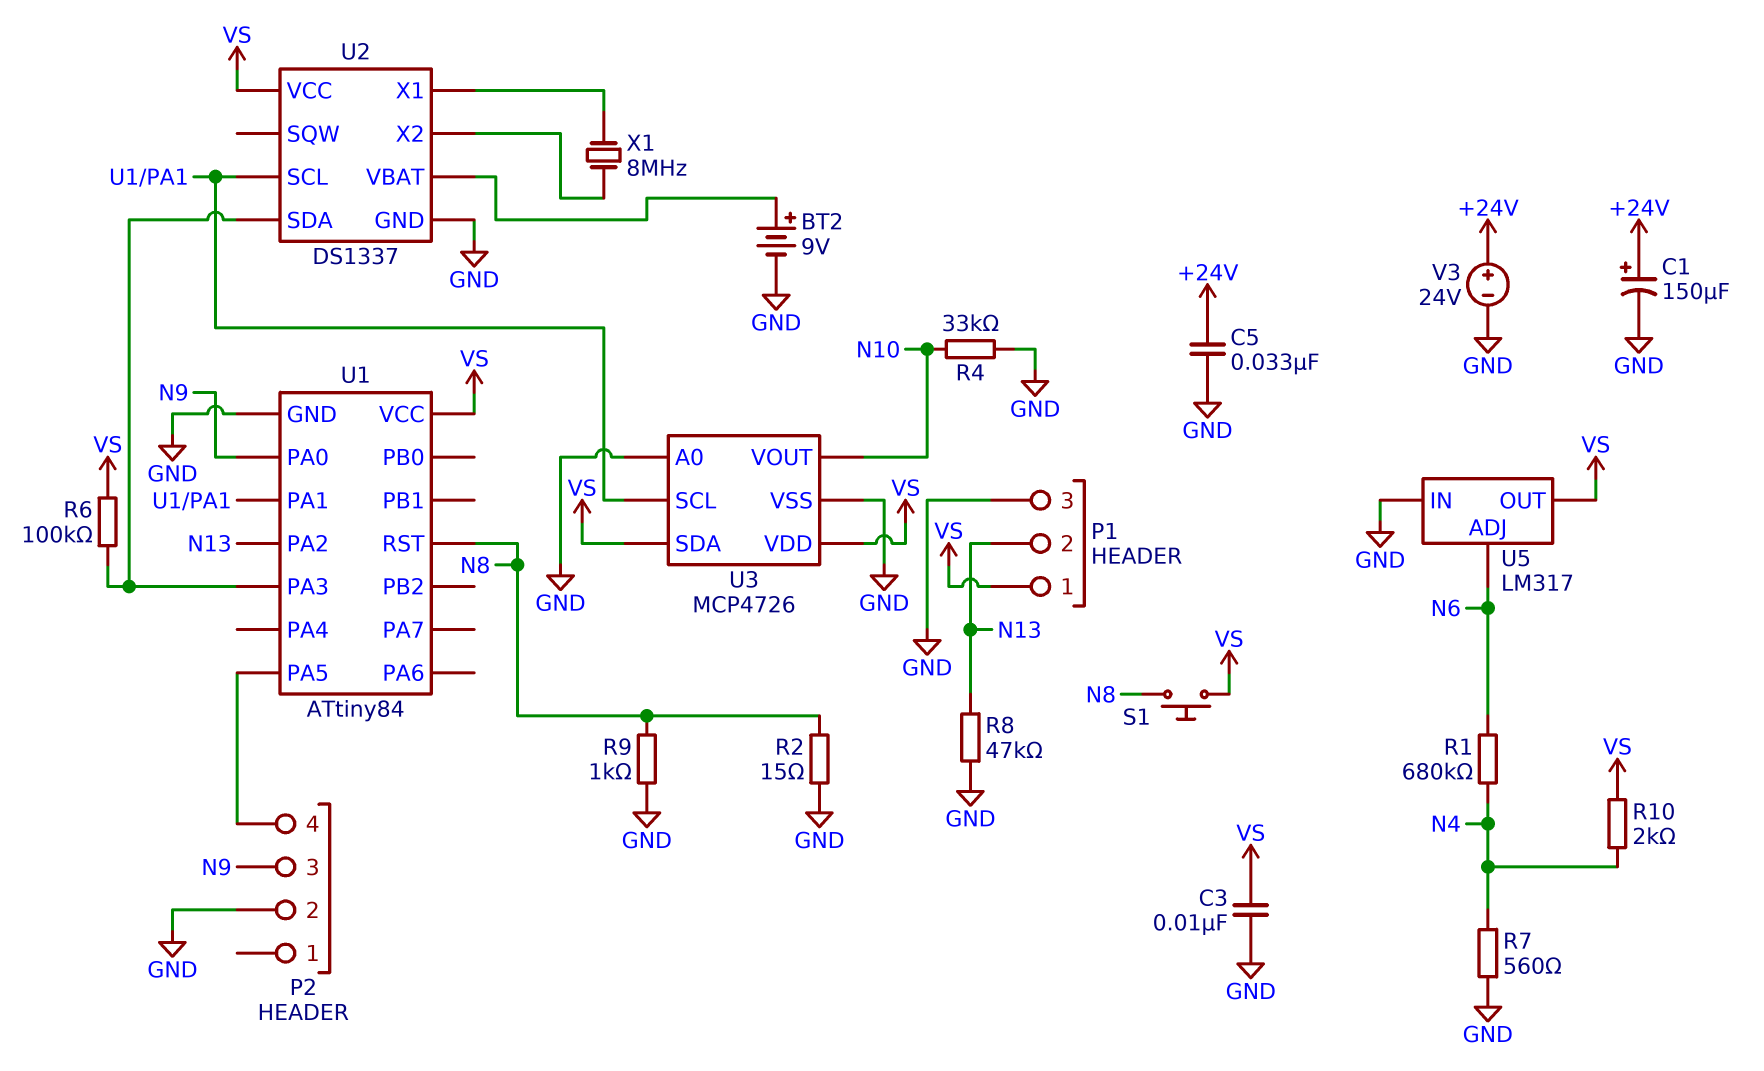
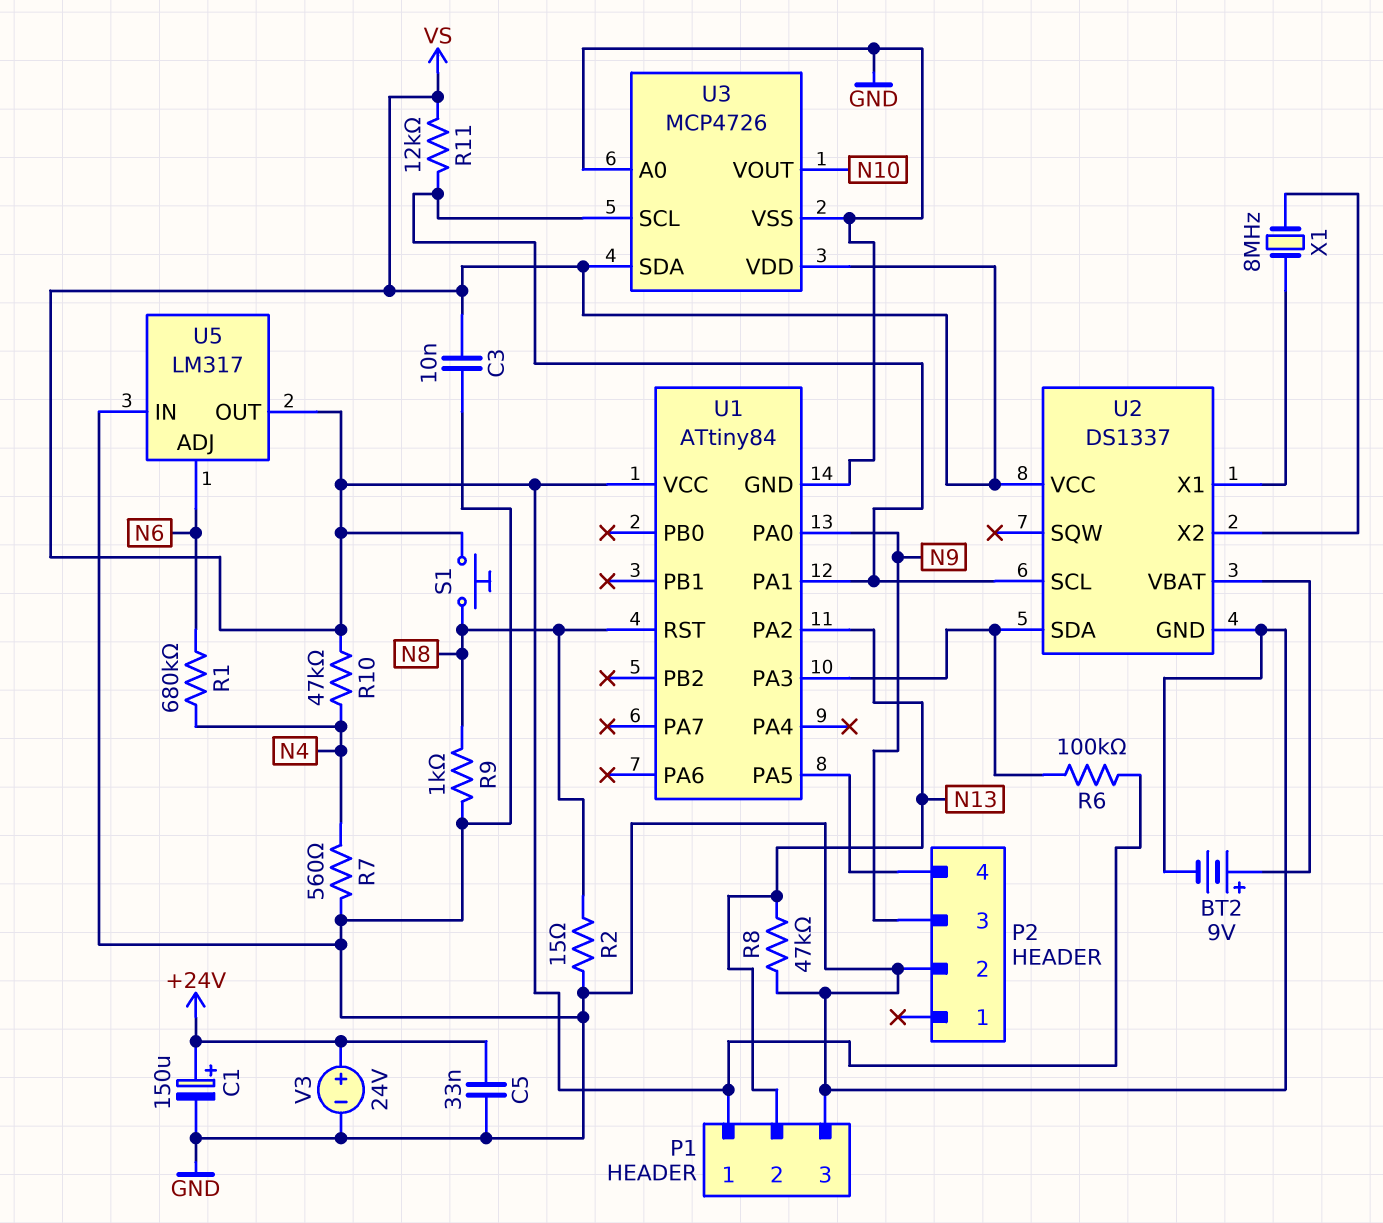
R4: 33k (GND, N10) -> none
R10: 2k (N4, VS) -> 47k (N4, VS)
R11: none -> 12k (U1/PA1, VS)

